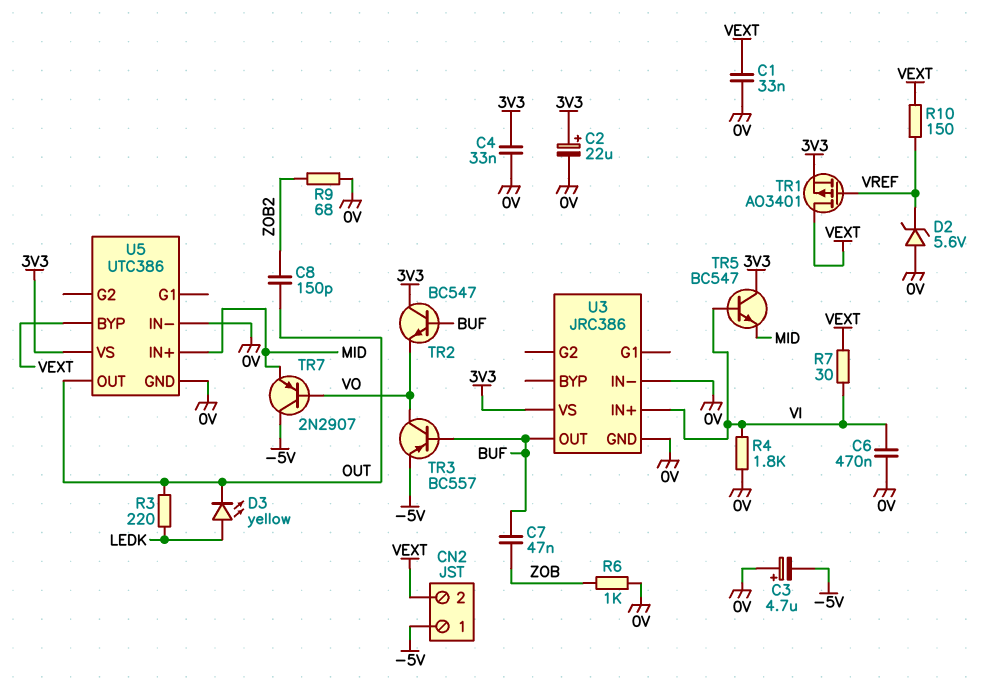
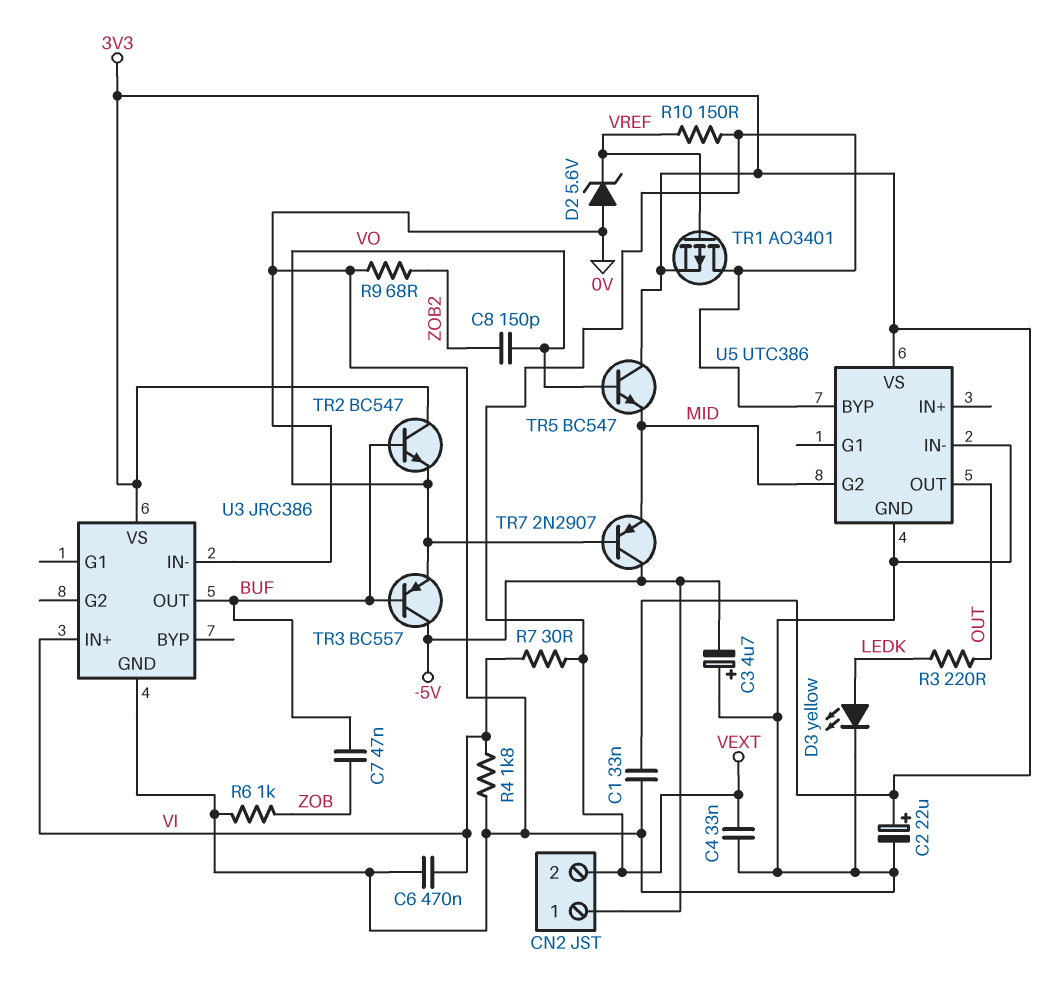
C1: 33nF (0V, VEXT) -> 33nF (0V, 3V3)
C4: 33nF (0V, 3V3) -> 33nF (0V, VEXT)
C8: 150pF (OUT, ZOB2) -> 150pF (VO, ZOB2)
D3: LED yellow (A LEDK, K OUT) -> LED yellow (A LEDK, K 0V)
TR3: PNP BC557 (B BUF, C VO, E -5V) -> PNP BC557 (B BUF, C -5V, E VO)
TR5: NPN BC547 (B VI, C 3V3, E MID) -> NPN BC547 (B VO, C 3V3, E MID)
U5 pin G2: none -> MID
U5 pin IN+: MID -> none

